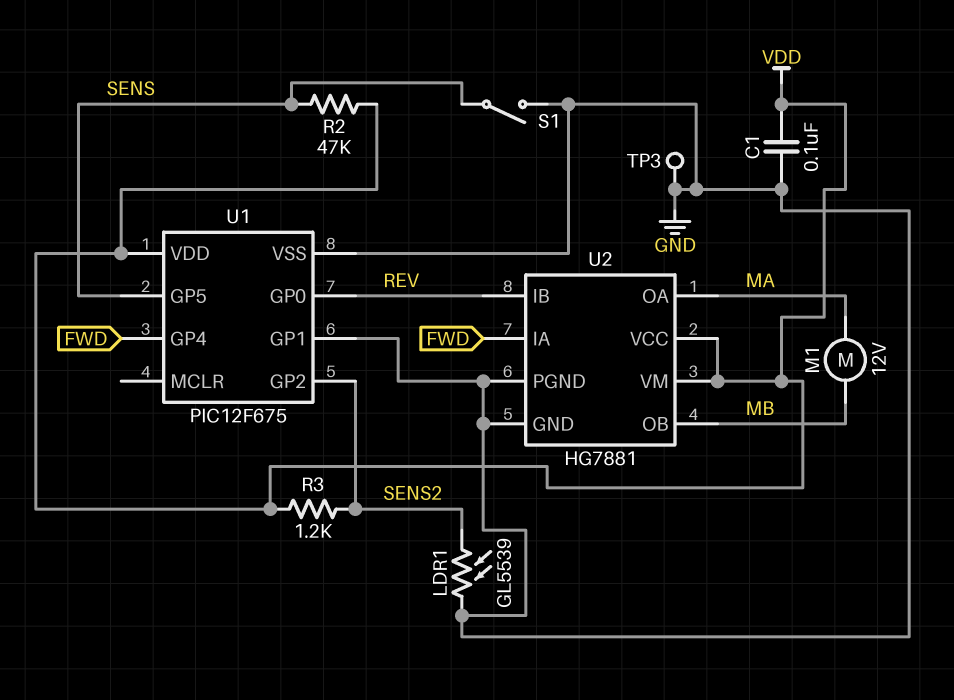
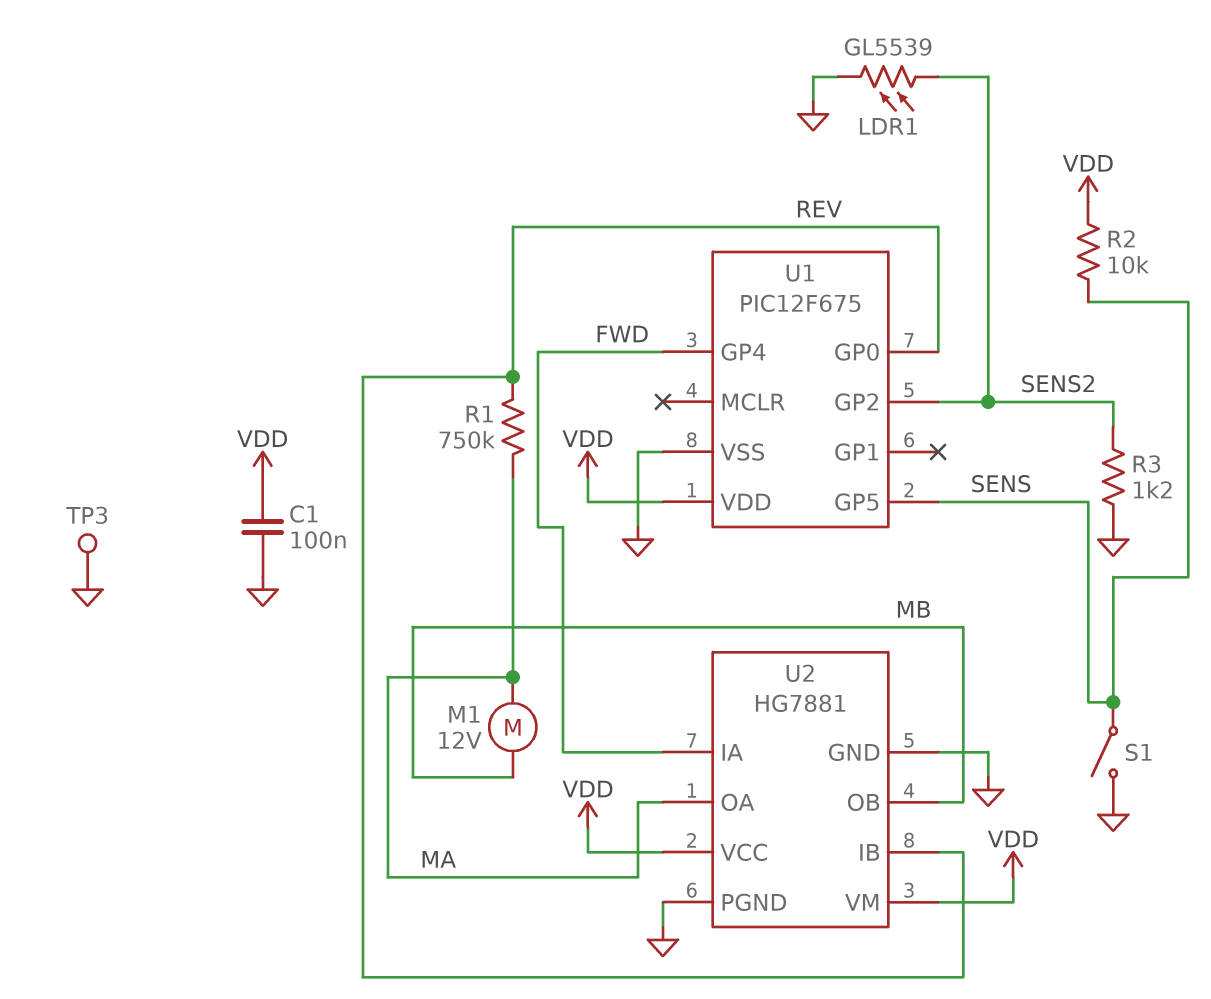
R1: none -> 750k (MA, REV)
R2: 47k (SENS, VDD) -> 10k (SENS, VDD)
R3: 1.2k (SENS2, VDD) -> 1.2k (GND, SENS2)
U1 pin GP1: GND -> none

